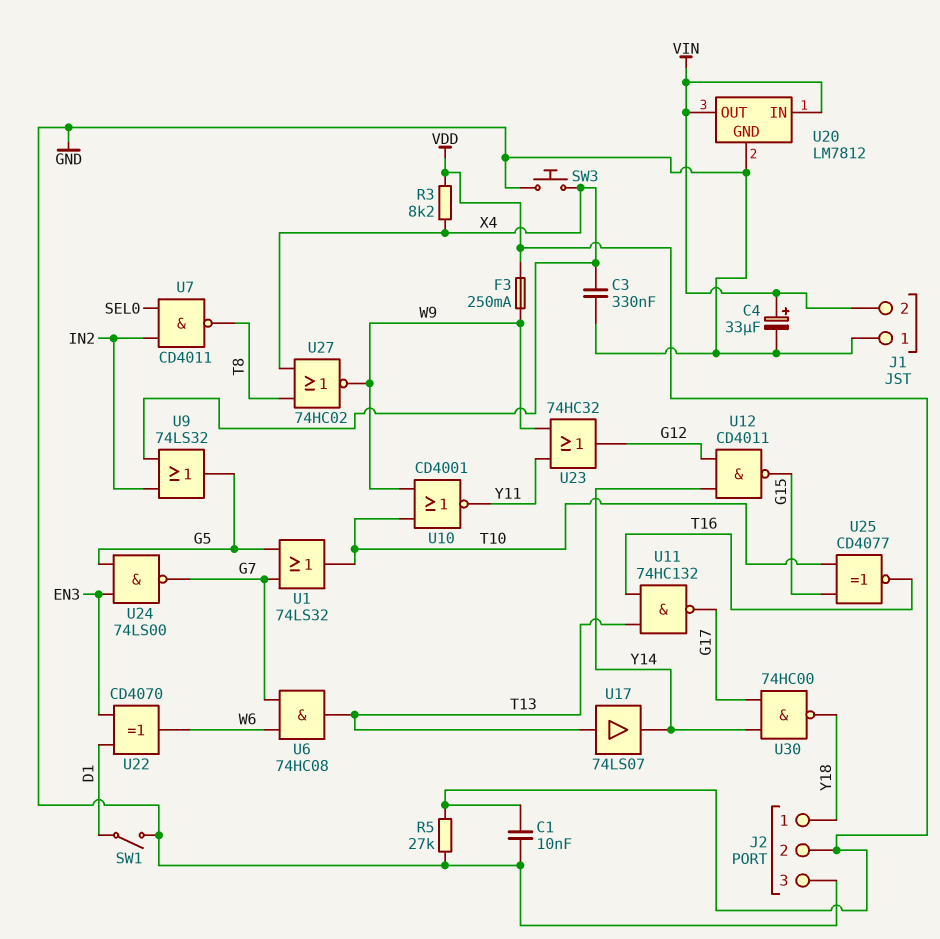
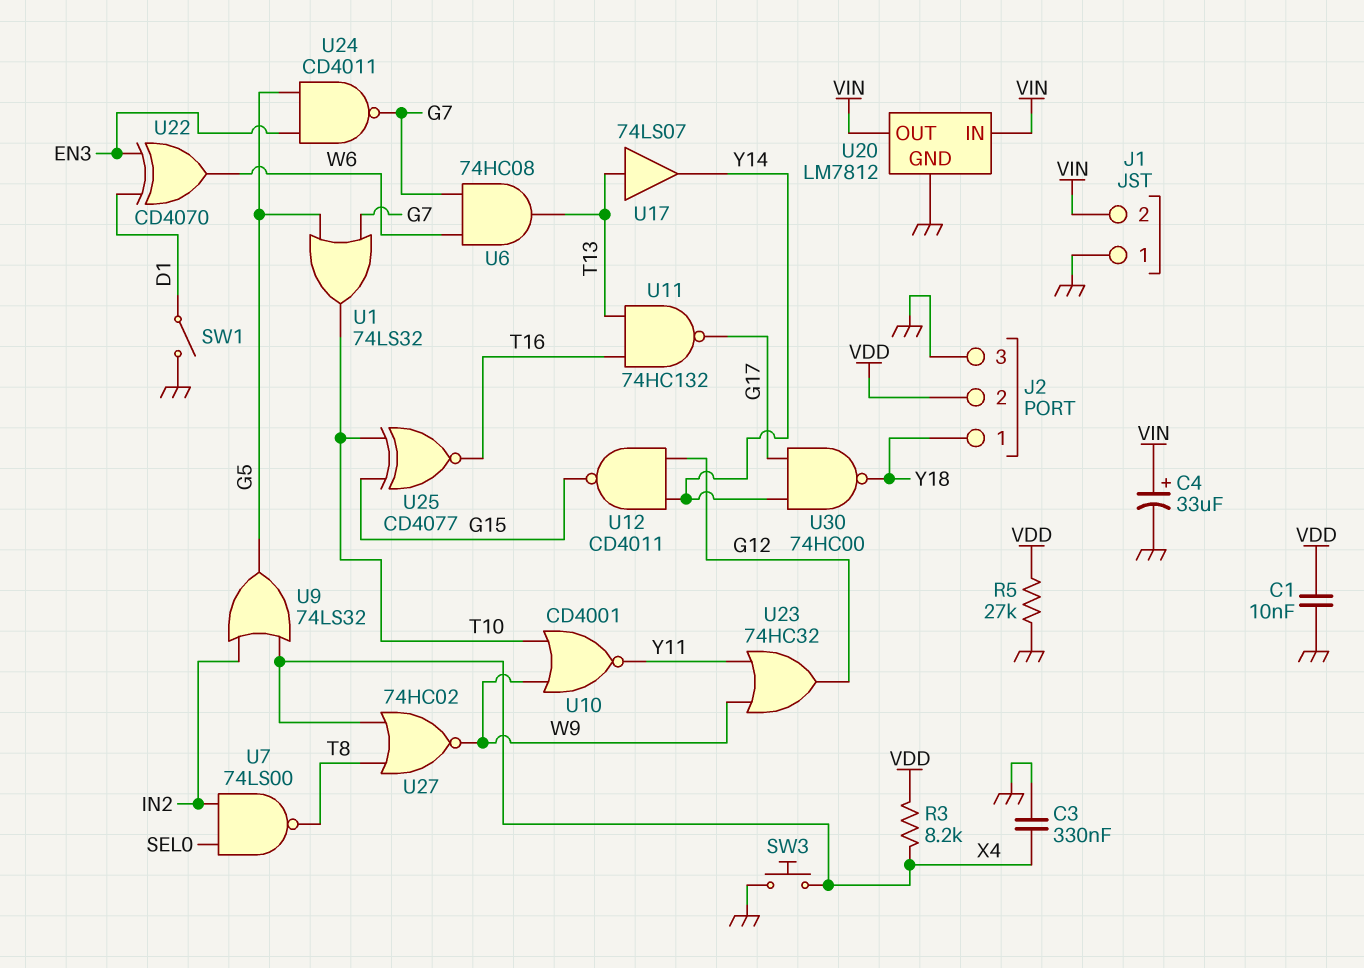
F3: 250mA (VDD, W9) -> none
U7: NAND CD4011 (in IN2, in SEL0, out T8) -> NAND 74LS00 (in IN2, in SEL0, out T8)
U24: NAND 74LS00 (in EN3, in G5, out G7) -> NAND CD4011 (in EN3, in G5, out G7)

